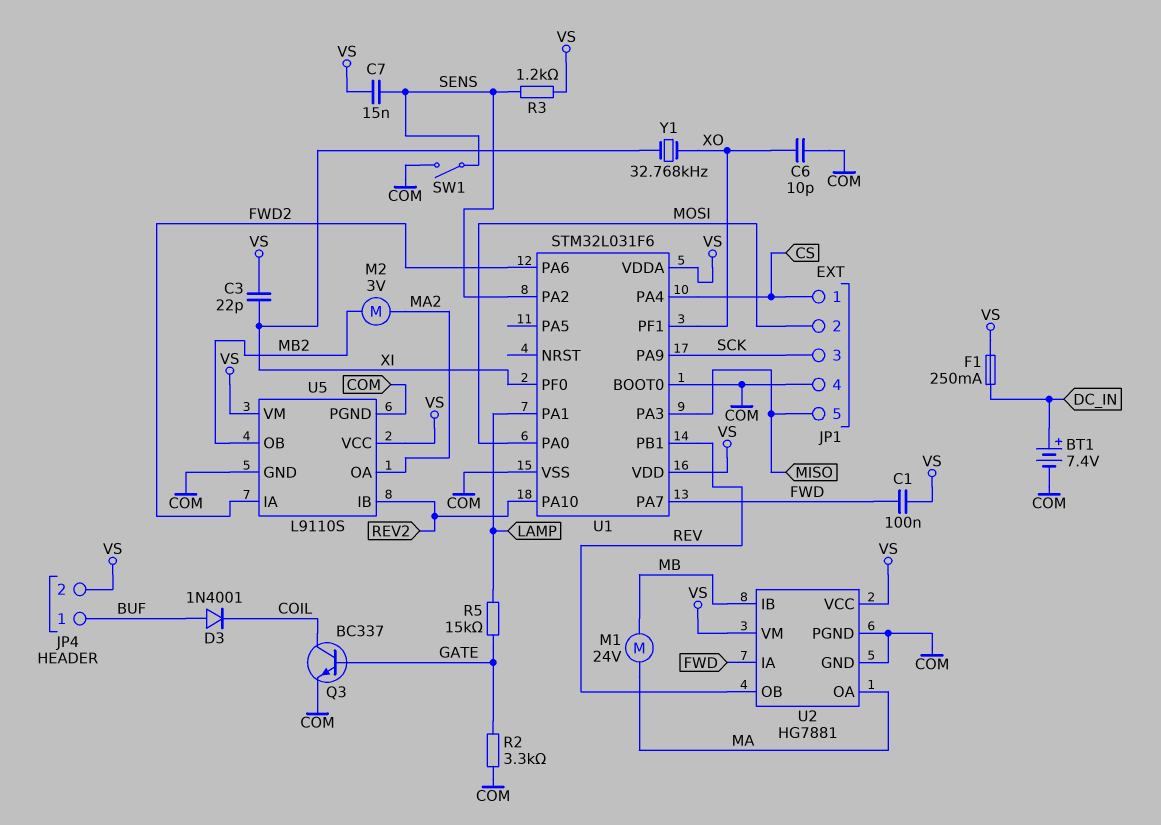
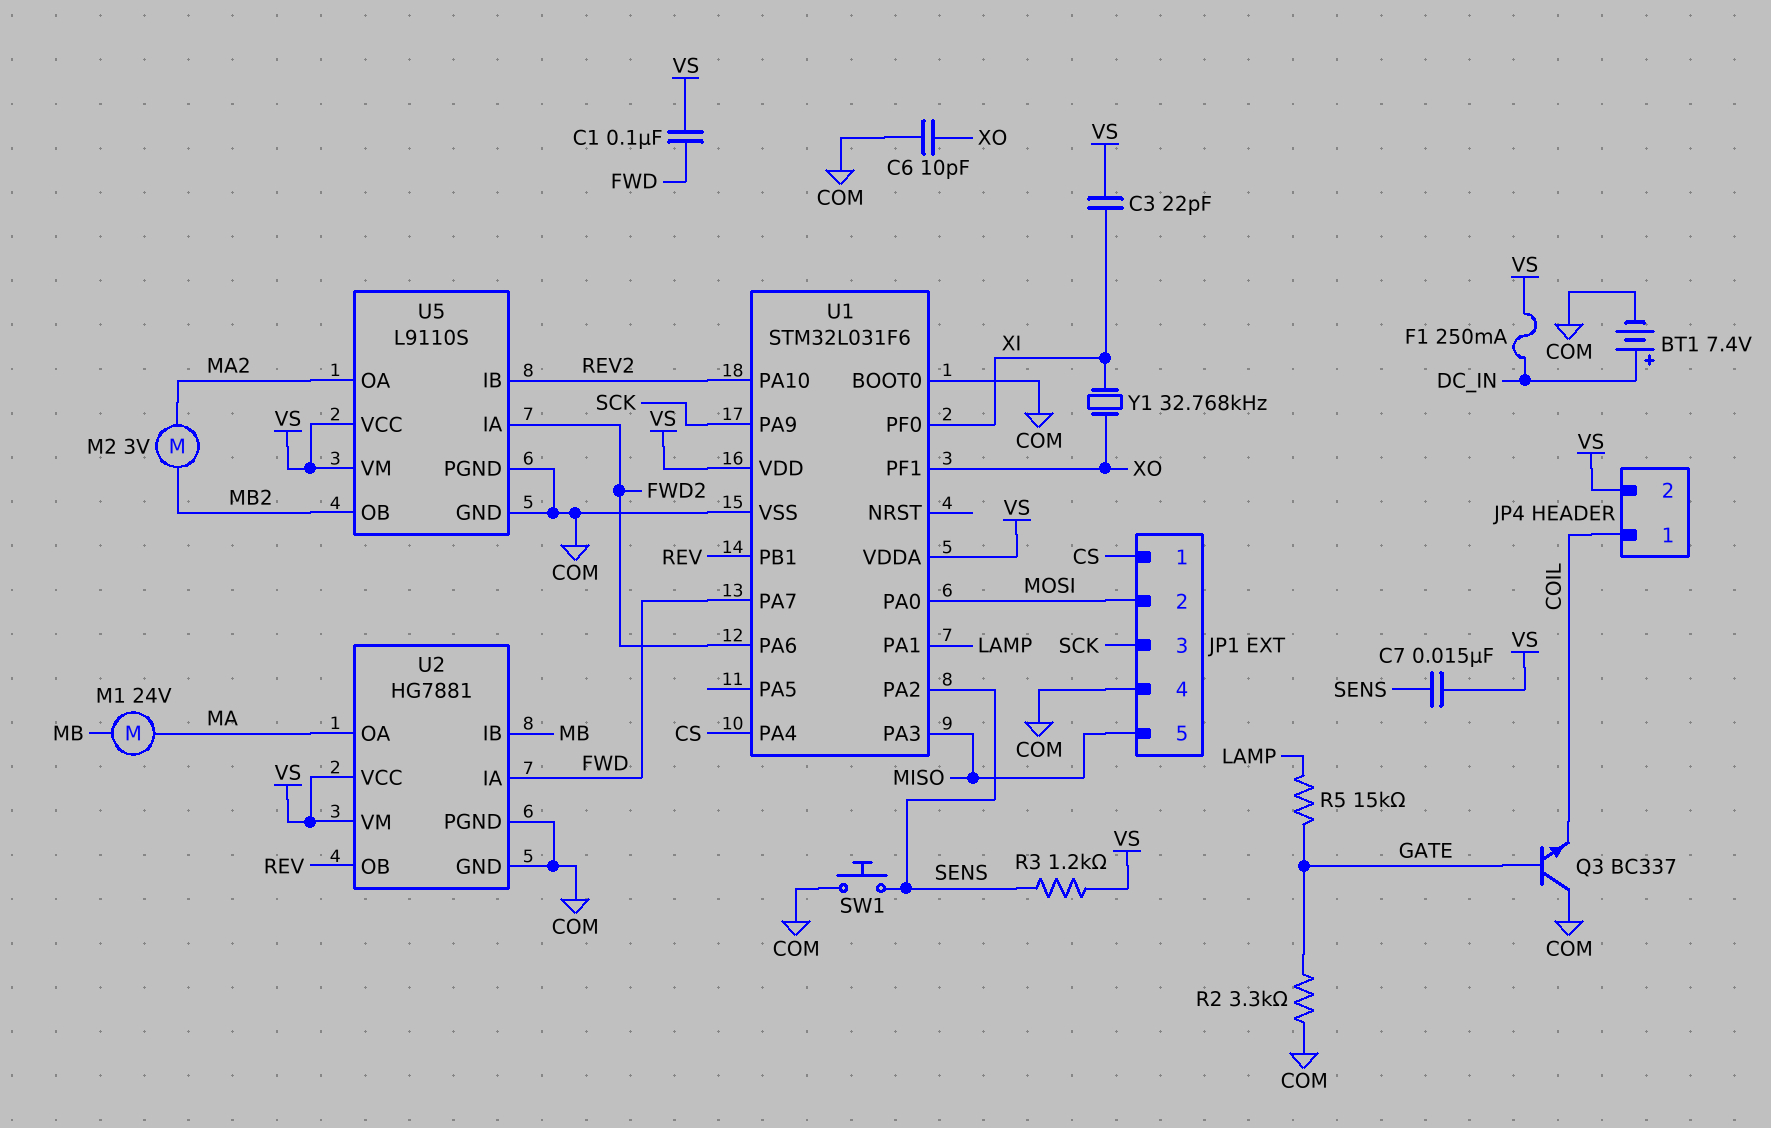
D3: diode 1N4001 (A BUF, K COIL) -> none
JP4 pin 1: BUF -> COIL
Q3: NPN BC337 (B GATE, C COIL, E COM) -> NPN BC337 (B GATE, C COM, E COIL)
SW1: switch (COM, SENS) -> button (COM, SENS)

